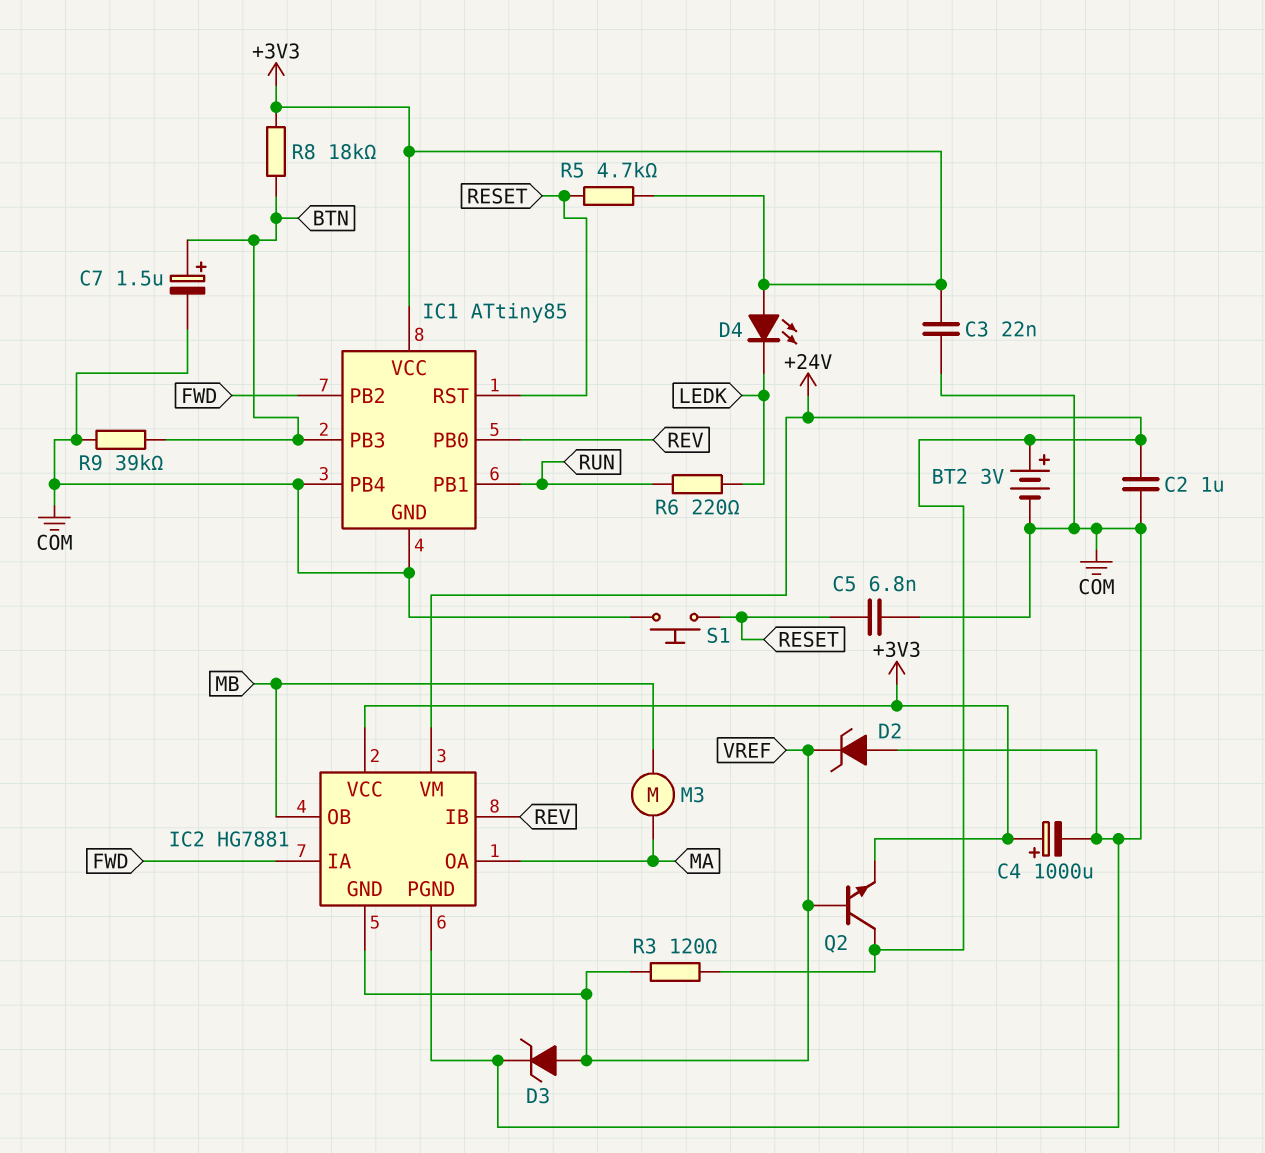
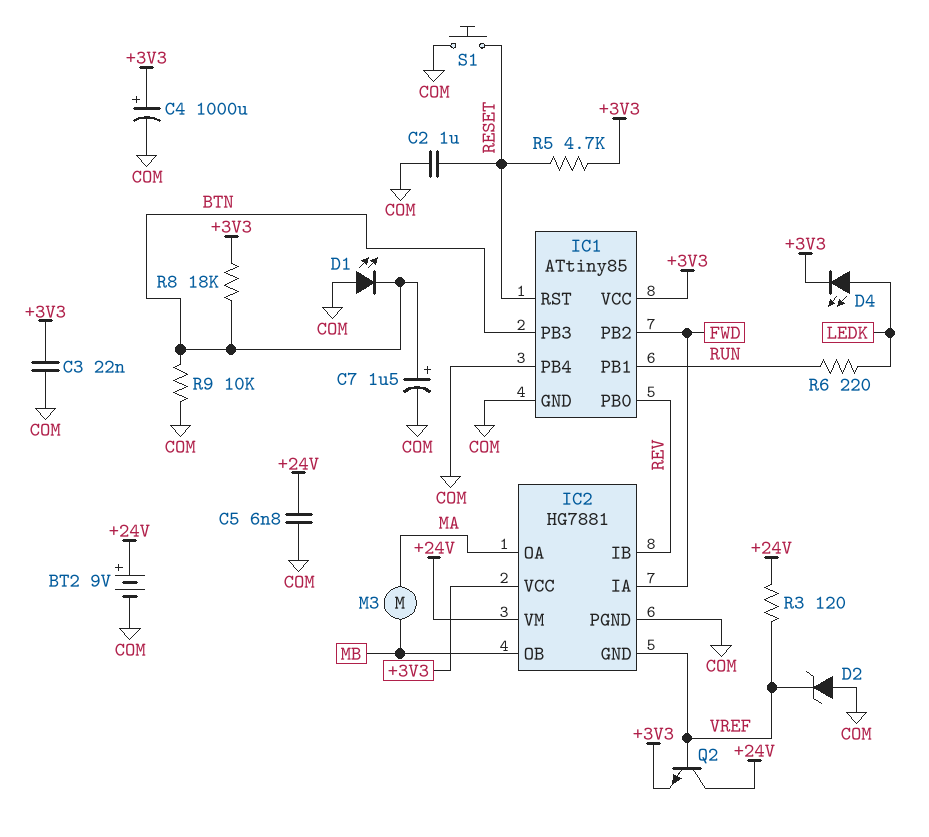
BT2: 3V (plus +24V, minus COM) -> 9V (plus +24V, minus COM)
C2: 1uF (+24V, COM) -> 1uF (COM, RESET)
C5: 6.8nF (COM, RESET) -> 6.8nF (+24V, COM)
D1: none -> LED (A COM, K BTN)
D3: zener (A VREF, K COM) -> none
D4: LED (A +3V3, K LEDK) -> LED (A LEDK, K +3V3)
R9: 39k (BTN, COM) -> 10k (BTN, COM)

